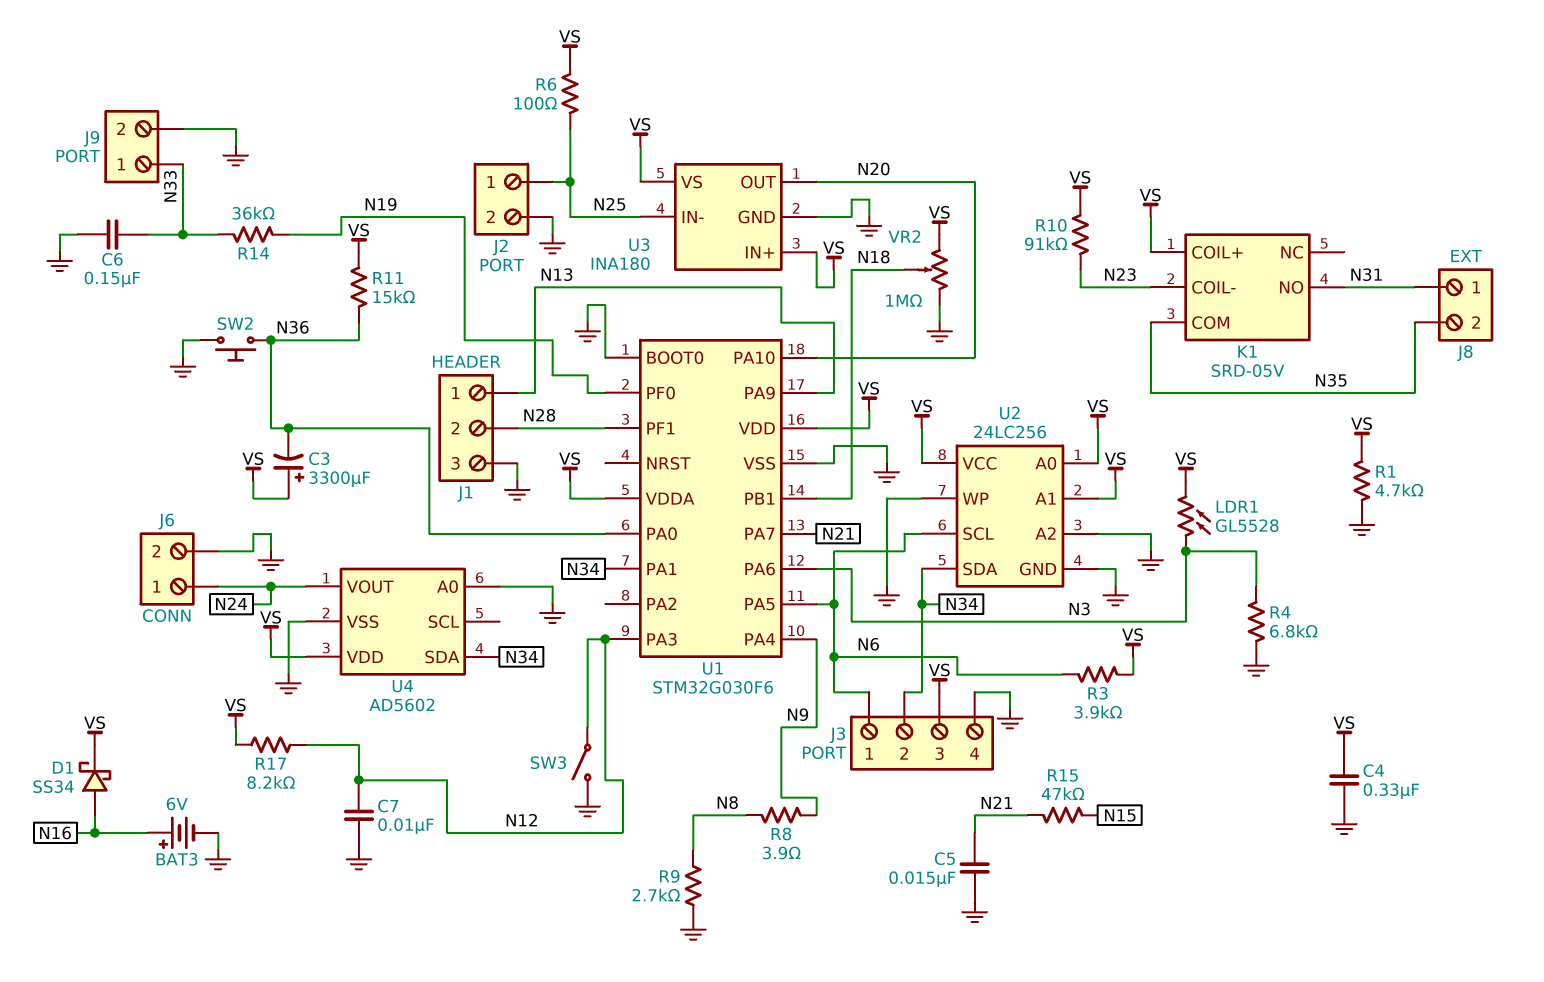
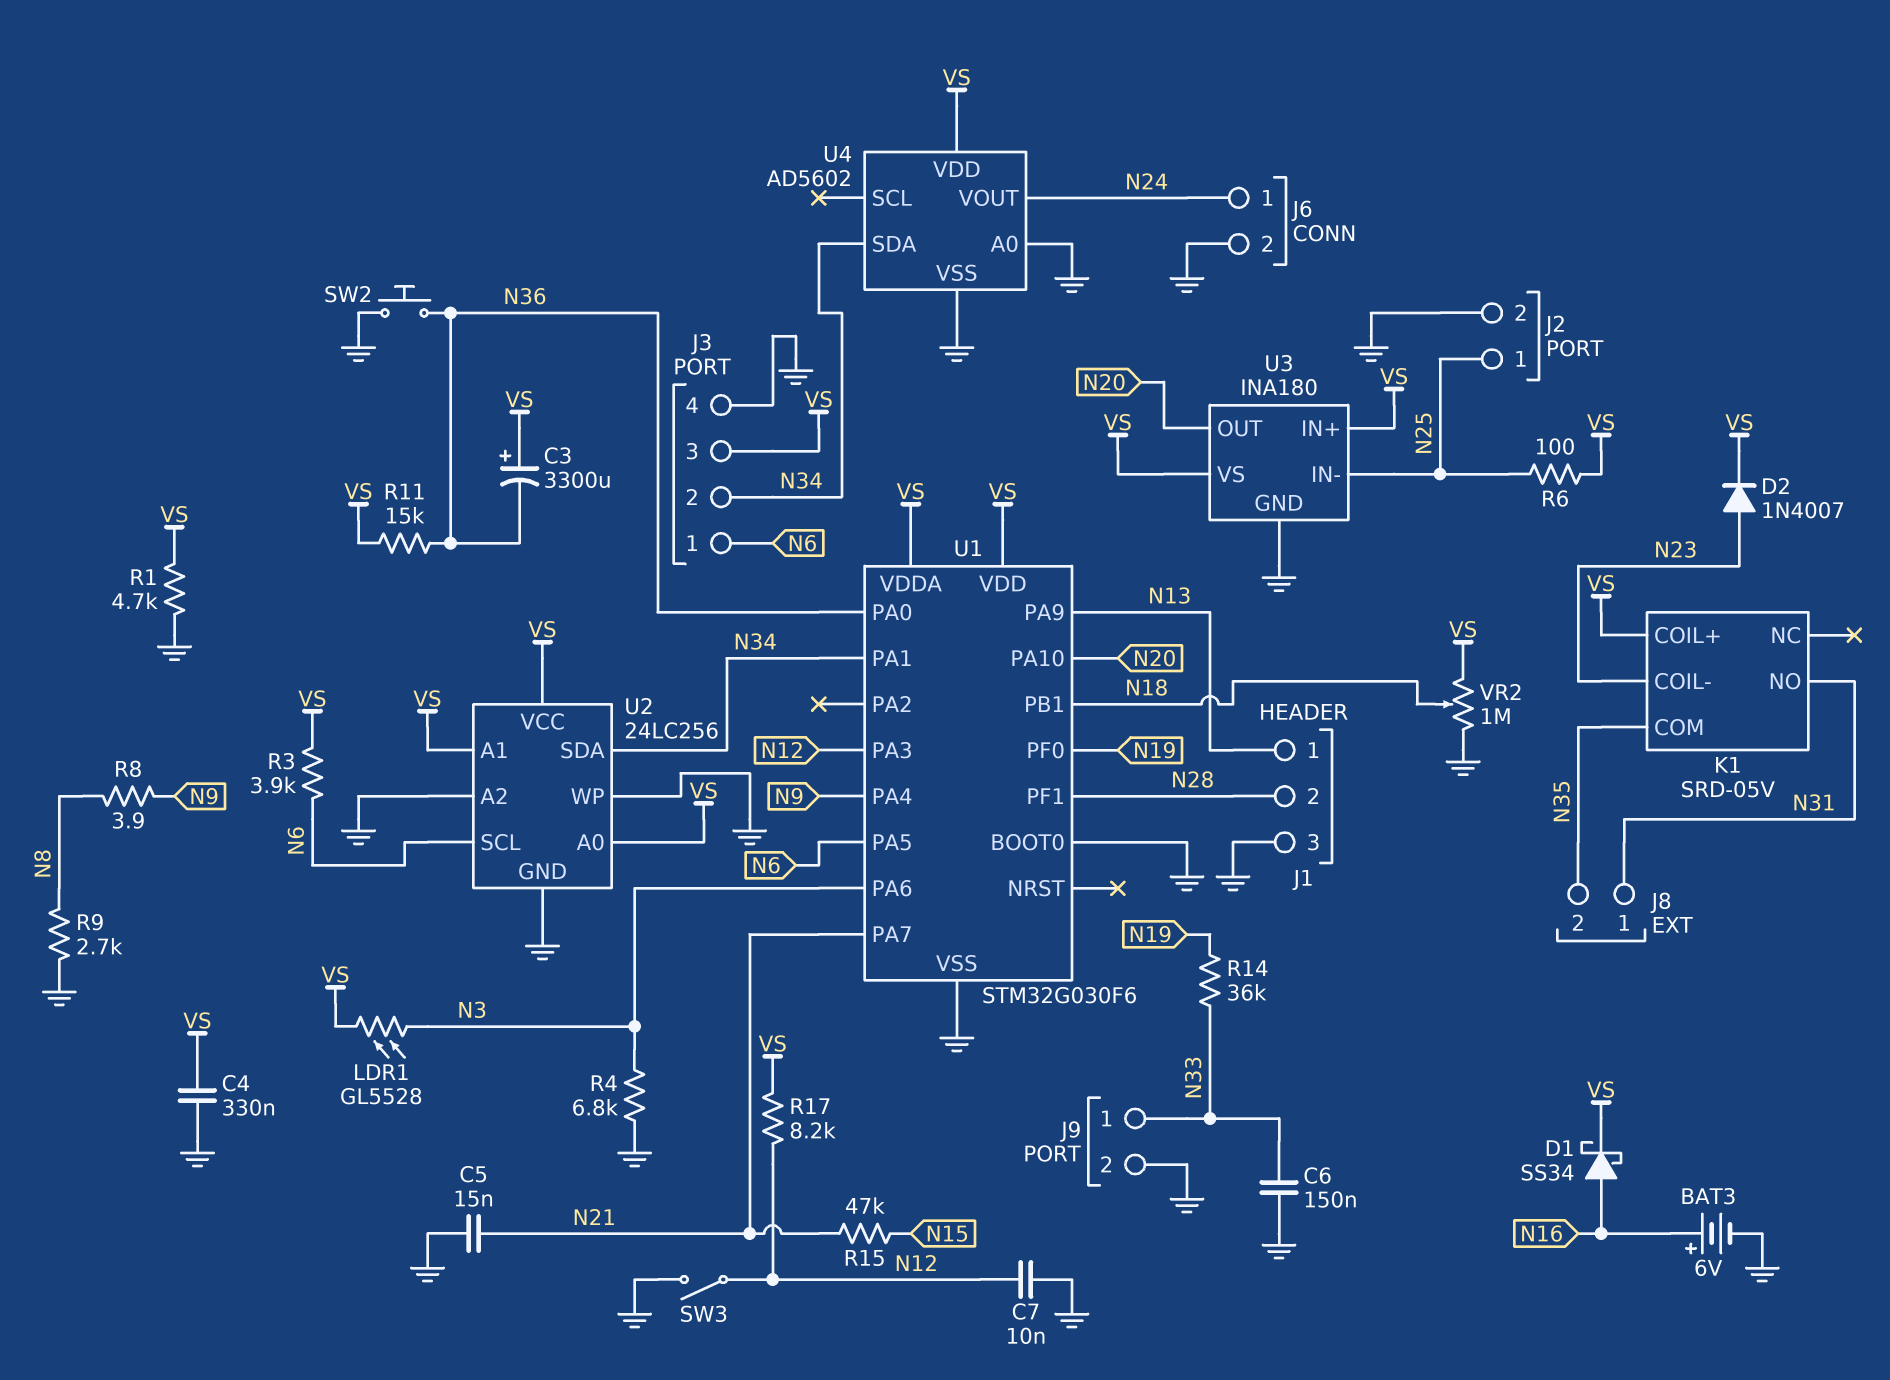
D2: none -> diode 1N4007 (A N23, K VS)
R10: 91k (N23, VS) -> none

